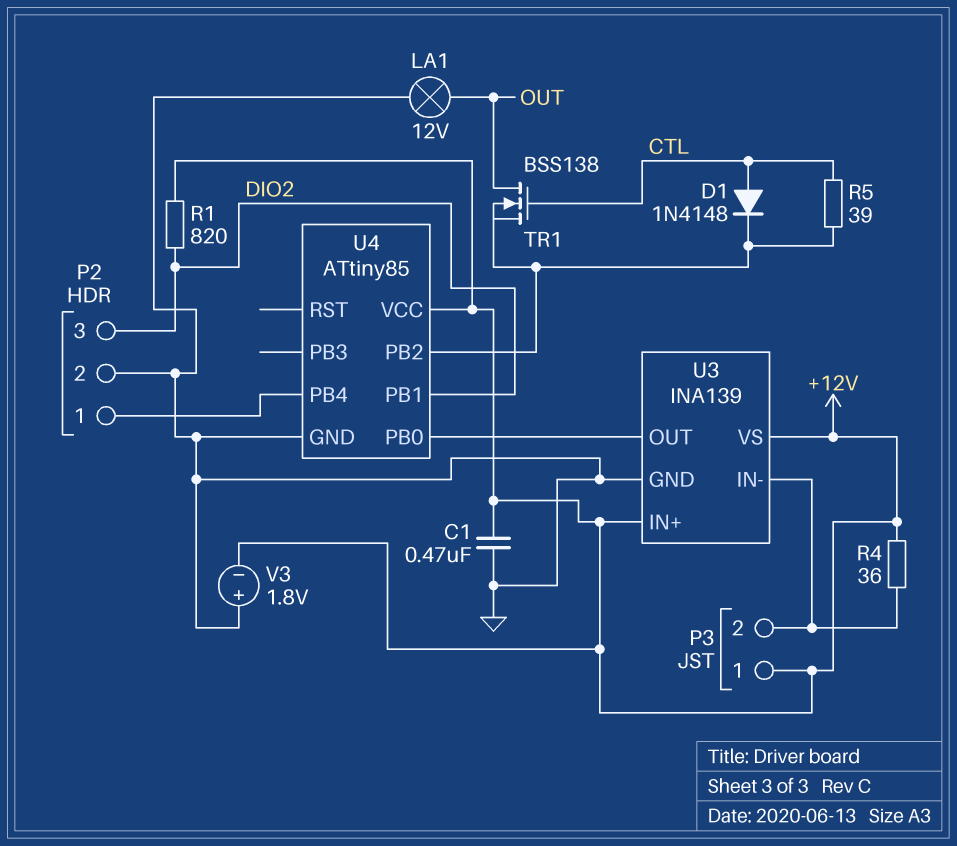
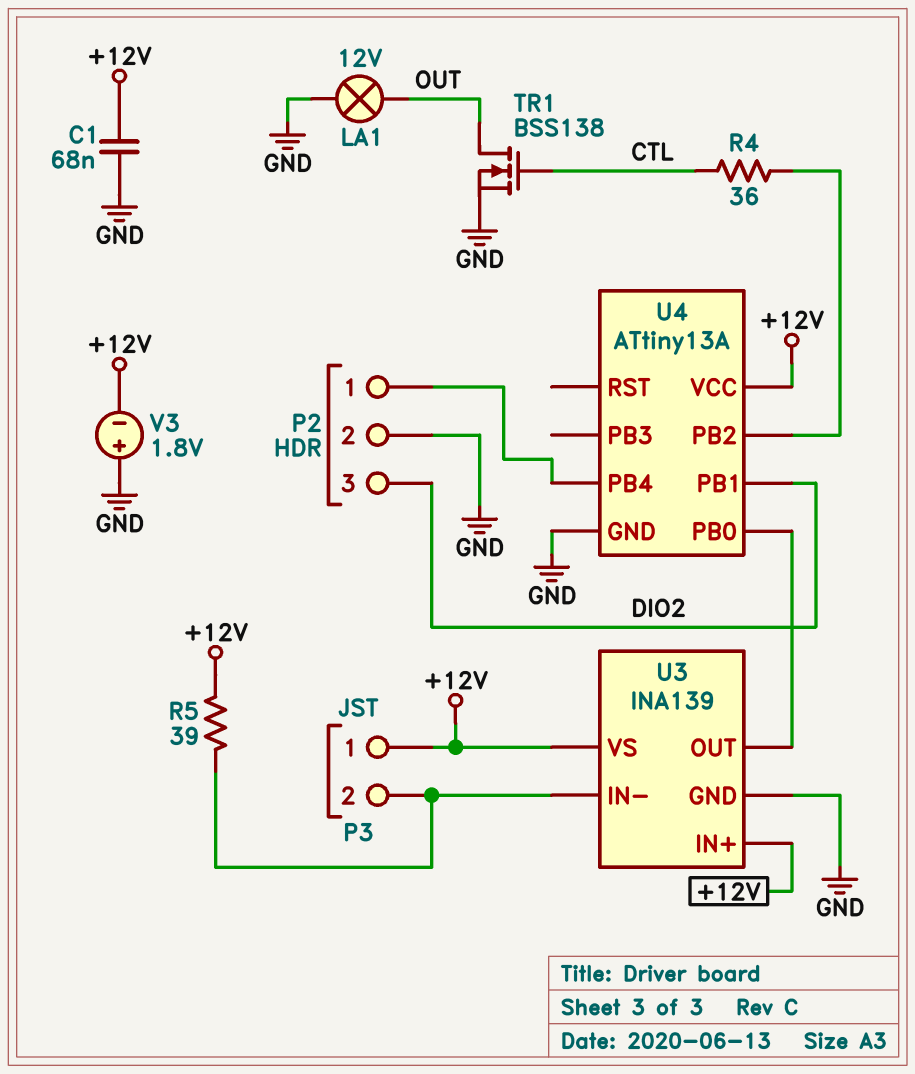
C1: 470nF (+12V, GND) -> 68nF (+12V, GND)
D1: diode 1N4148 (A CTL, K U4/PB2) -> none
R1: 820 (+12V, DIO2) -> none
R4: 36 (+12V, P3/2) -> 36 (CTL, U4/PB2)
R5: 39 (CTL, U4/PB2) -> 39 (+12V, P3/2)
TR1: NMOS BSS138 (G CTL, D OUT, S U4/PB2) -> NMOS BSS138 (G CTL, D OUT, S GND)
U4: ATtiny85 -> ATtiny13A

